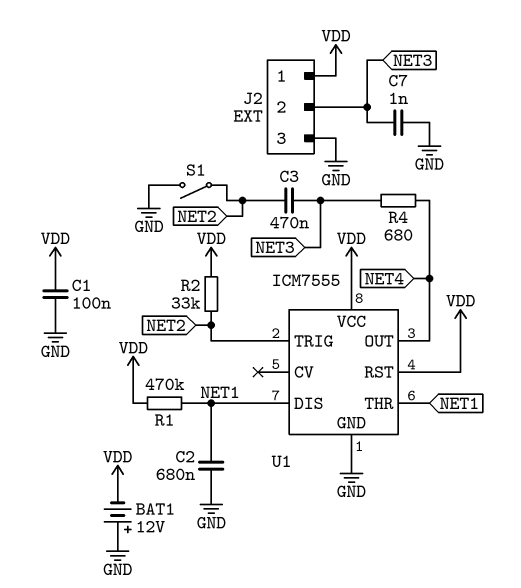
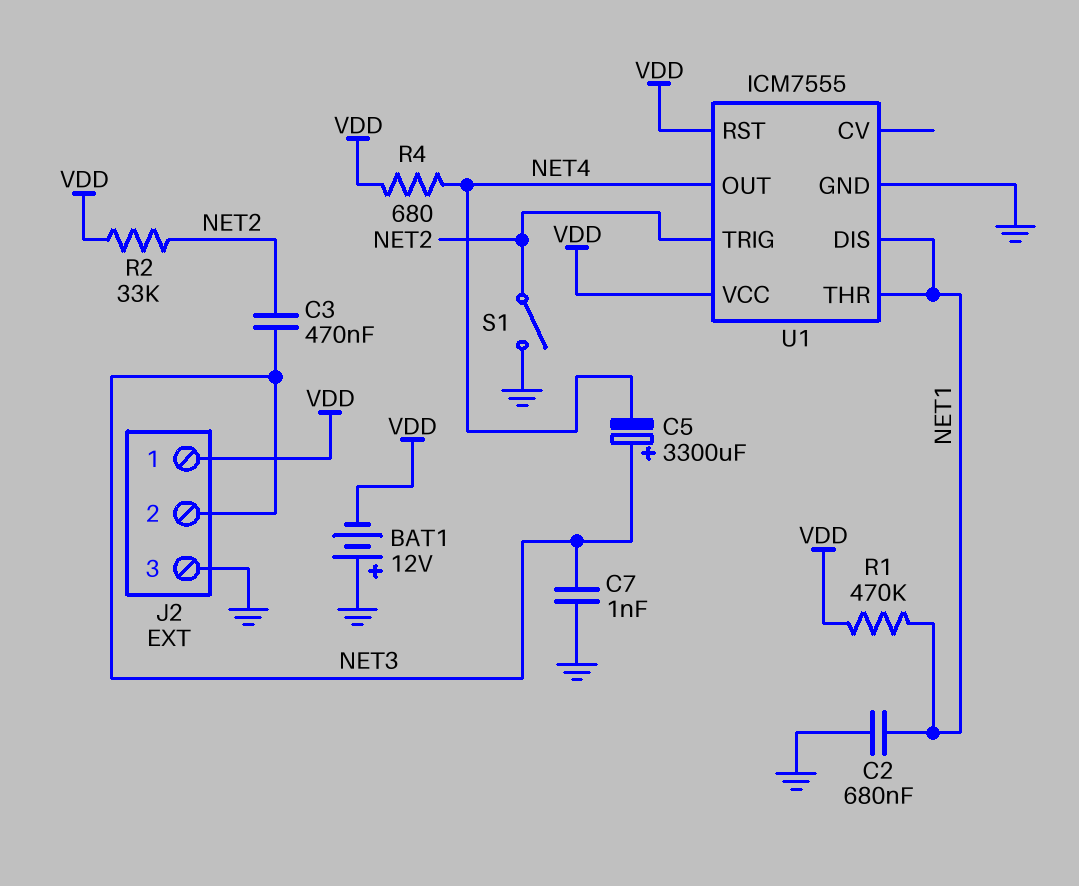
C1: 100nF (GND, VDD) -> none
C5: none -> 3300uF (plus NET3, minus NET4)
R4: 680 (NET3, NET4) -> 680 (NET4, VDD)

